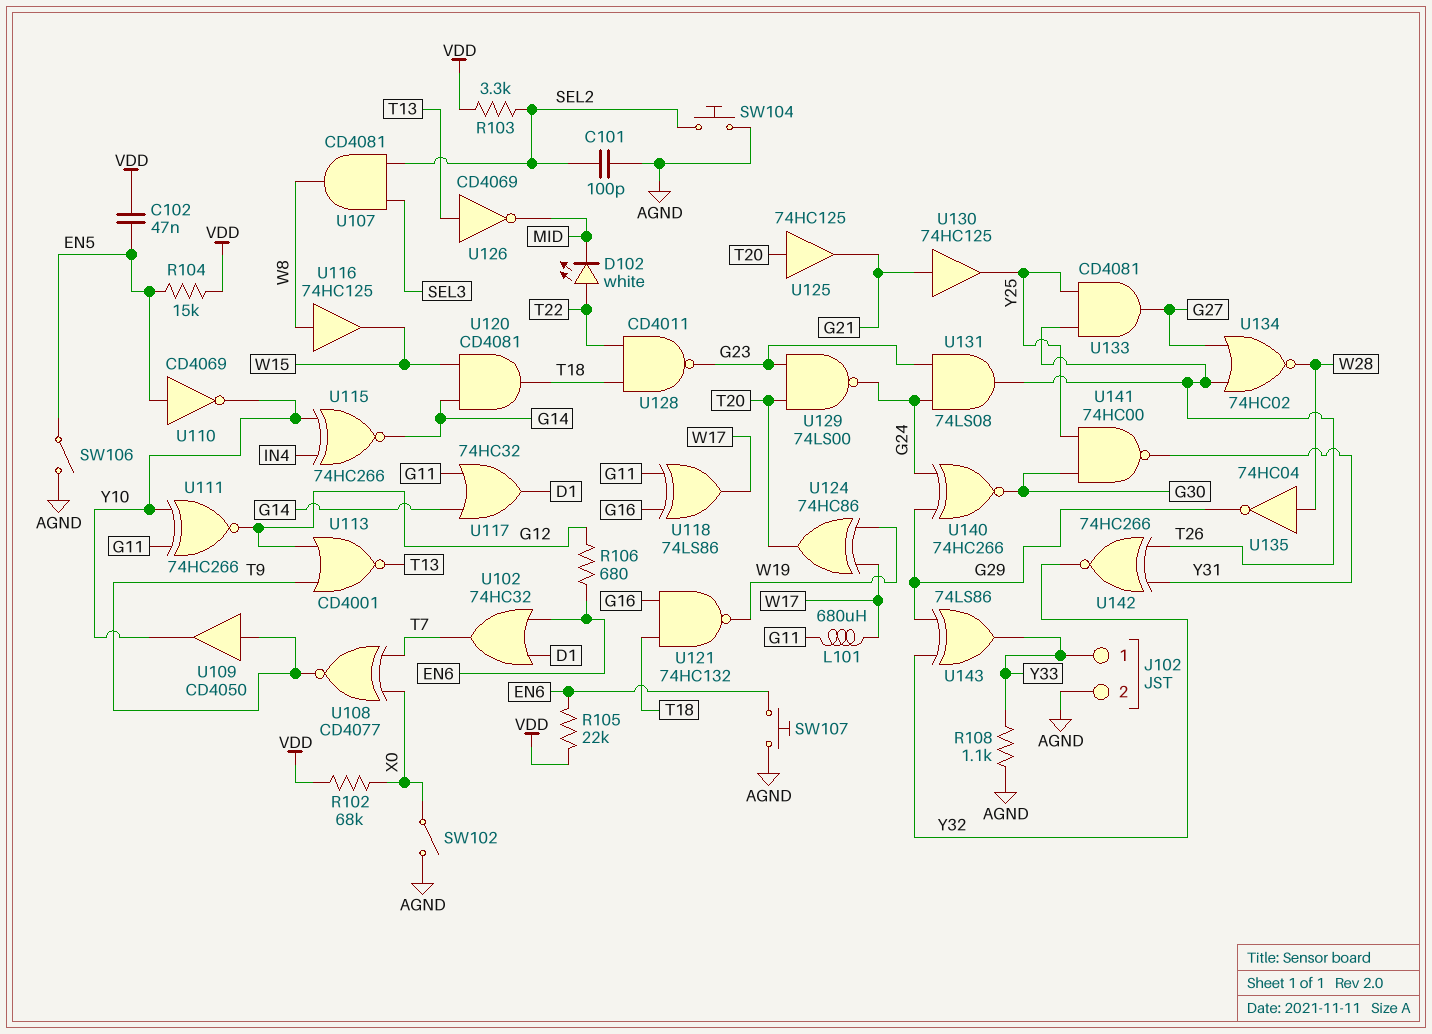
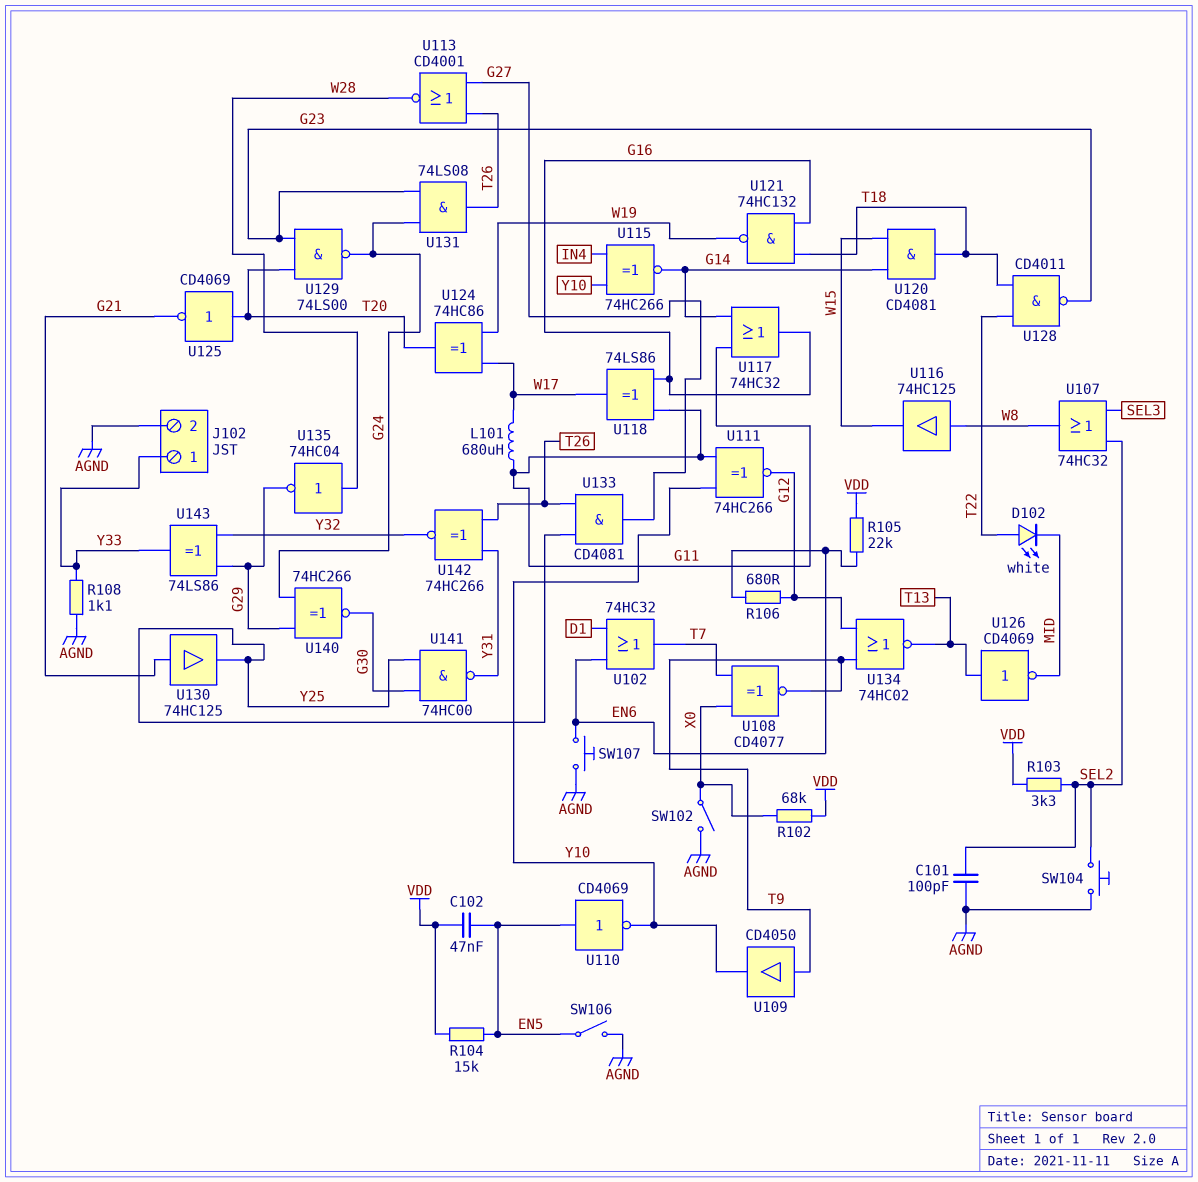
U107: AND CD4081 (in SEL2, in SEL3, out W8) -> OR 74HC32 (in SEL2, in SEL3, out W8)
U113: NOR CD4001 (in G12, in T9, out T13) -> NOR CD4001 (in G27, in T26, out W28)
U117: OR 74HC32 (in G11, in G14, out D1) -> OR 74HC32 (in G11, in G14, out G16)
U125: buffer 74HC125 (in T20, out G21) -> NOT CD4069 (in T20, out G21)
U134: NOR 74HC02 (in G27, in T26, out W28) -> NOR 74HC02 (in G12, in T9, out T13)

